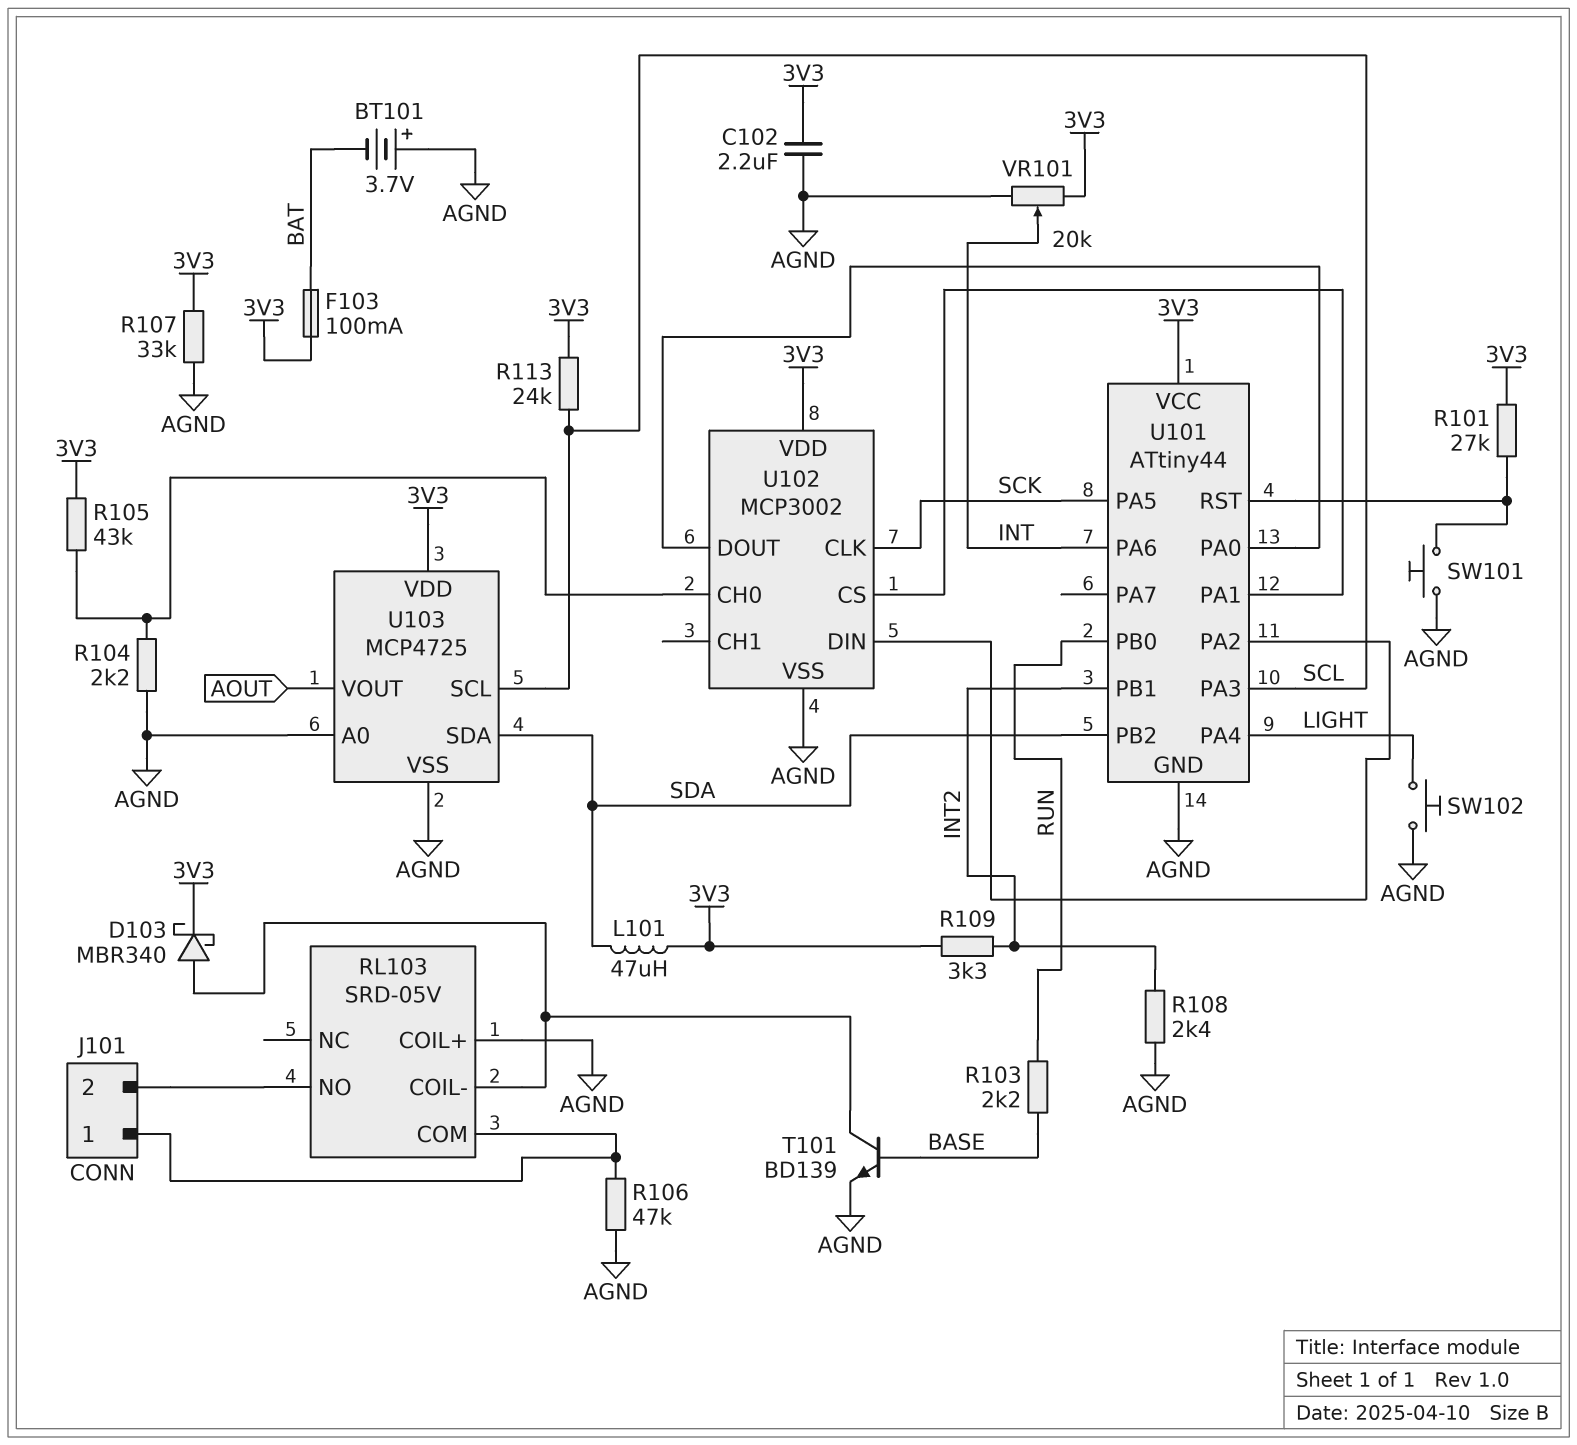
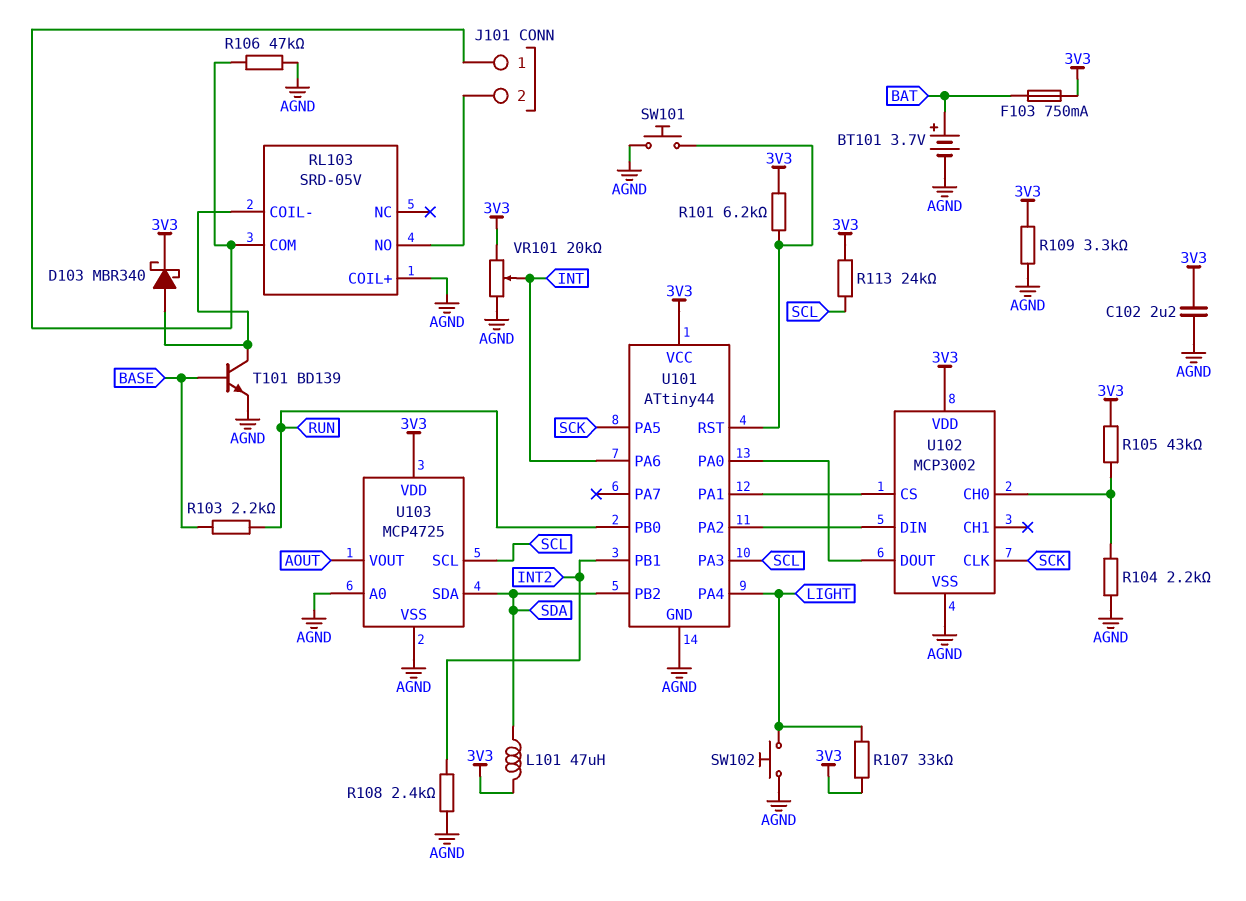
BT101: 3.7V (plus AGND, minus BAT) -> 3.7V (plus BAT, minus AGND)
F103: 100mA (3V3, BAT) -> 750mA (3V3, BAT)
R101: 27k (3V3, U101/RST) -> 6.2k (3V3, U101/RST)
R107: 33k (3V3, AGND) -> 33k (3V3, LIGHT)
R109: 3.3k (3V3, INT2) -> 3.3k (3V3, AGND)

